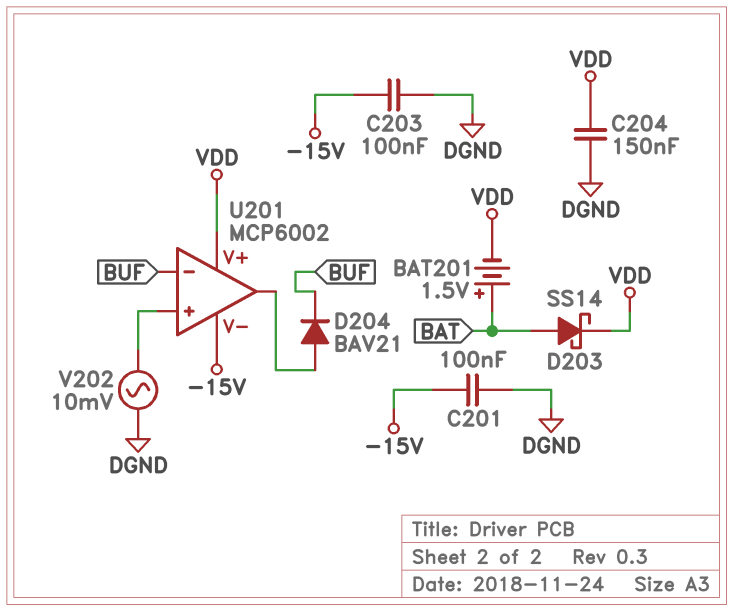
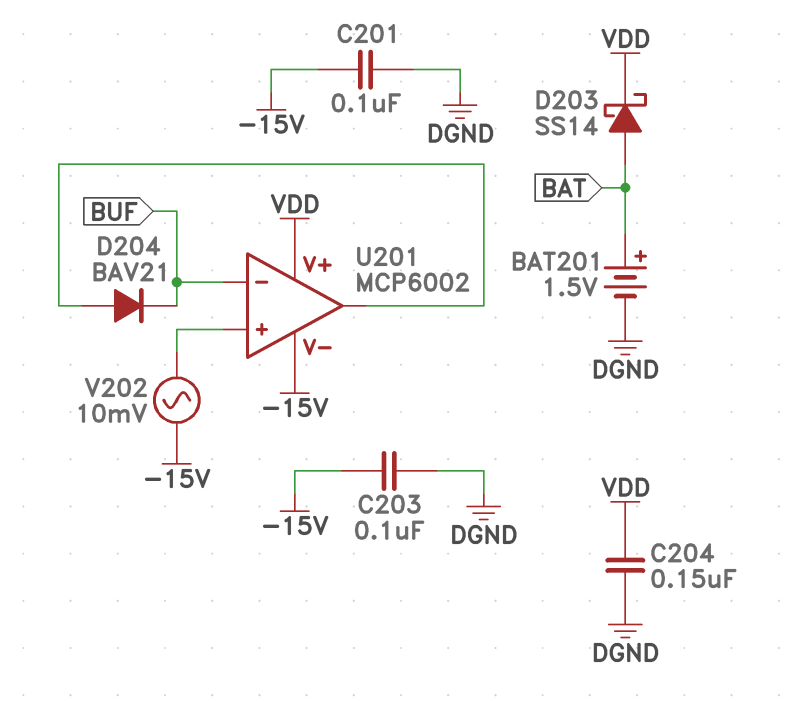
BAT201: 1.5V (plus BAT, minus VDD) -> 1.5V (plus BAT, minus DGND)
V202: AC 10mV (DGND, U201/in+) -> AC 10mV (-15V, U201/in+)

